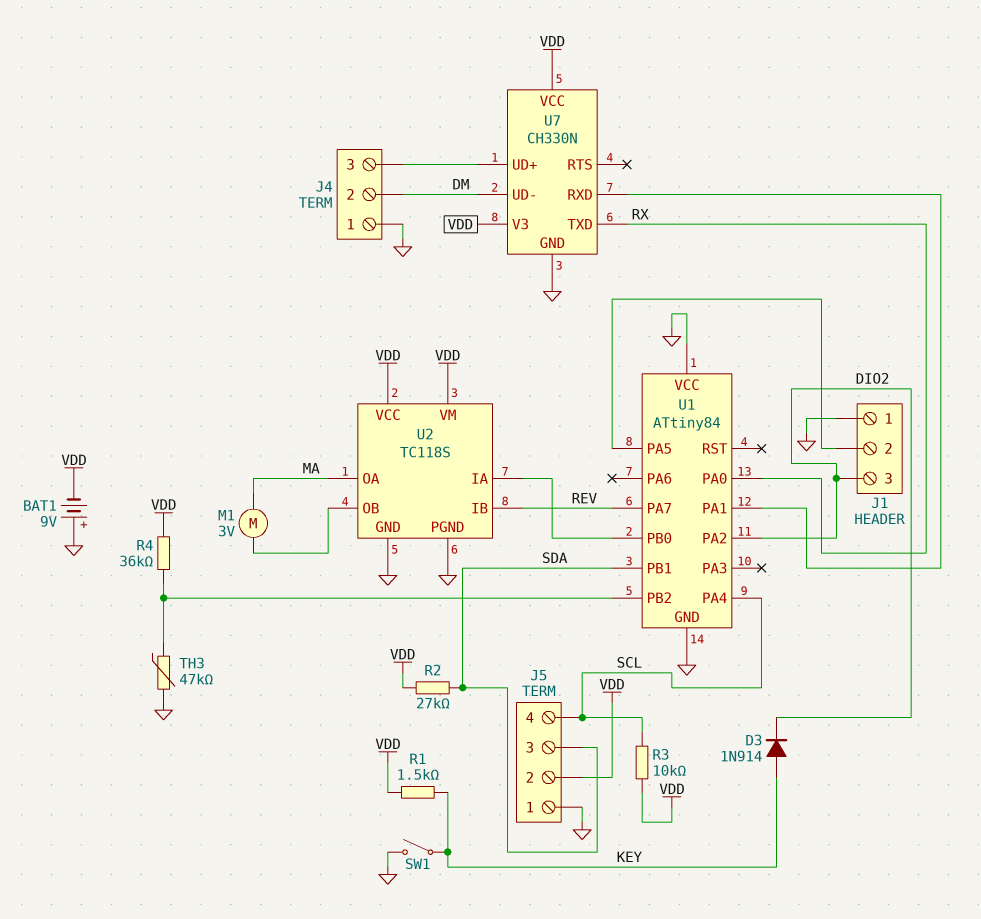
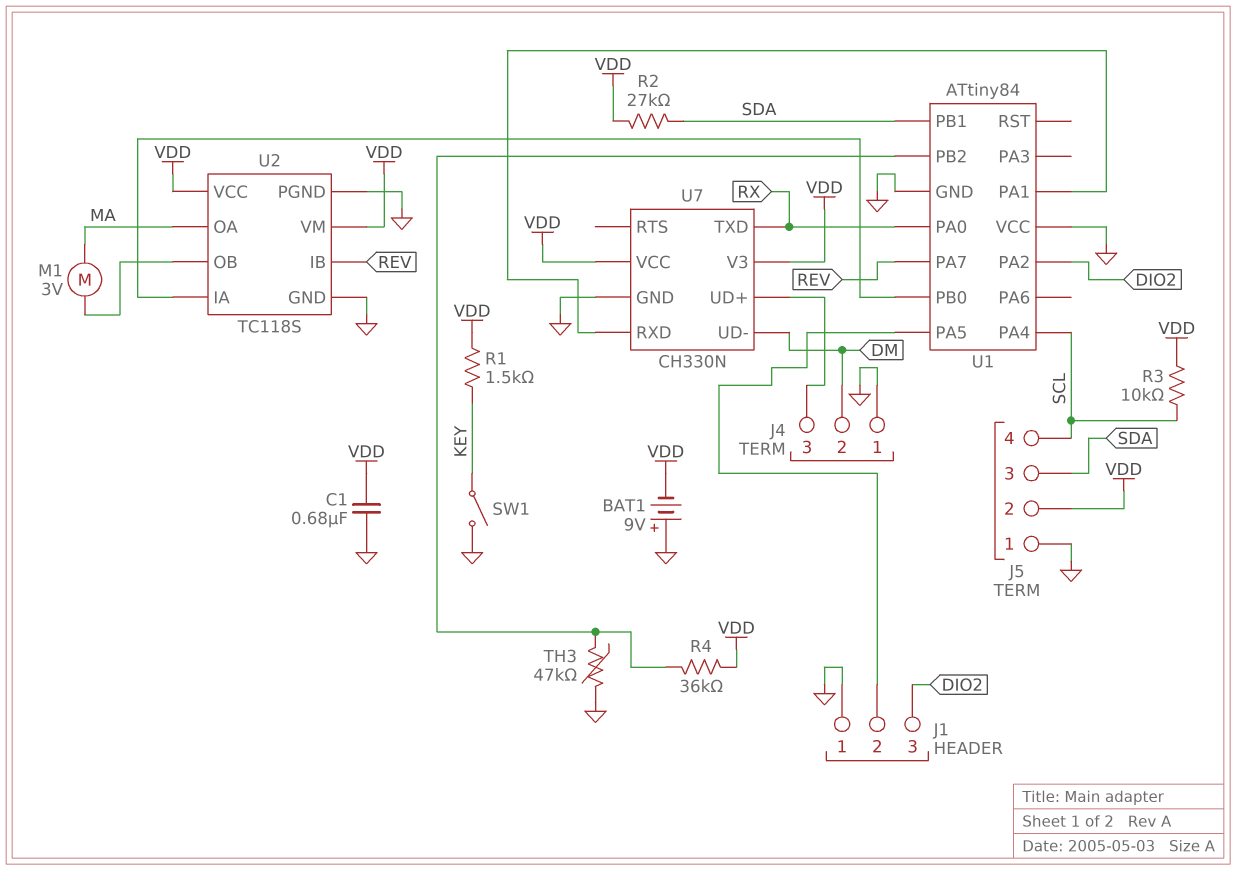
C1: none -> 680nF (GND, VDD)
D3: diode 1N914 (A KEY, K DIO2) -> none

